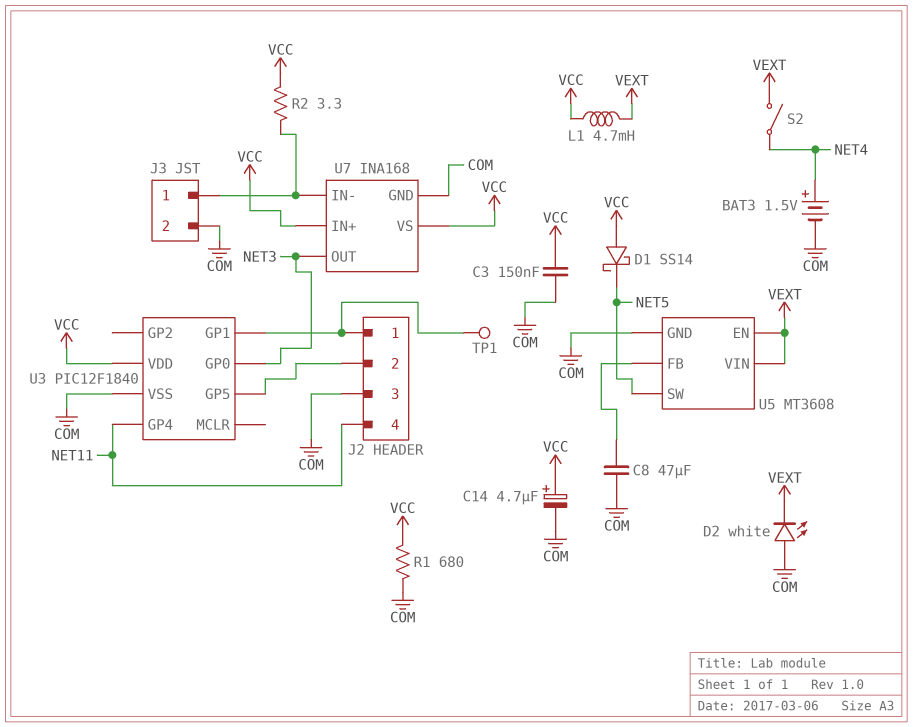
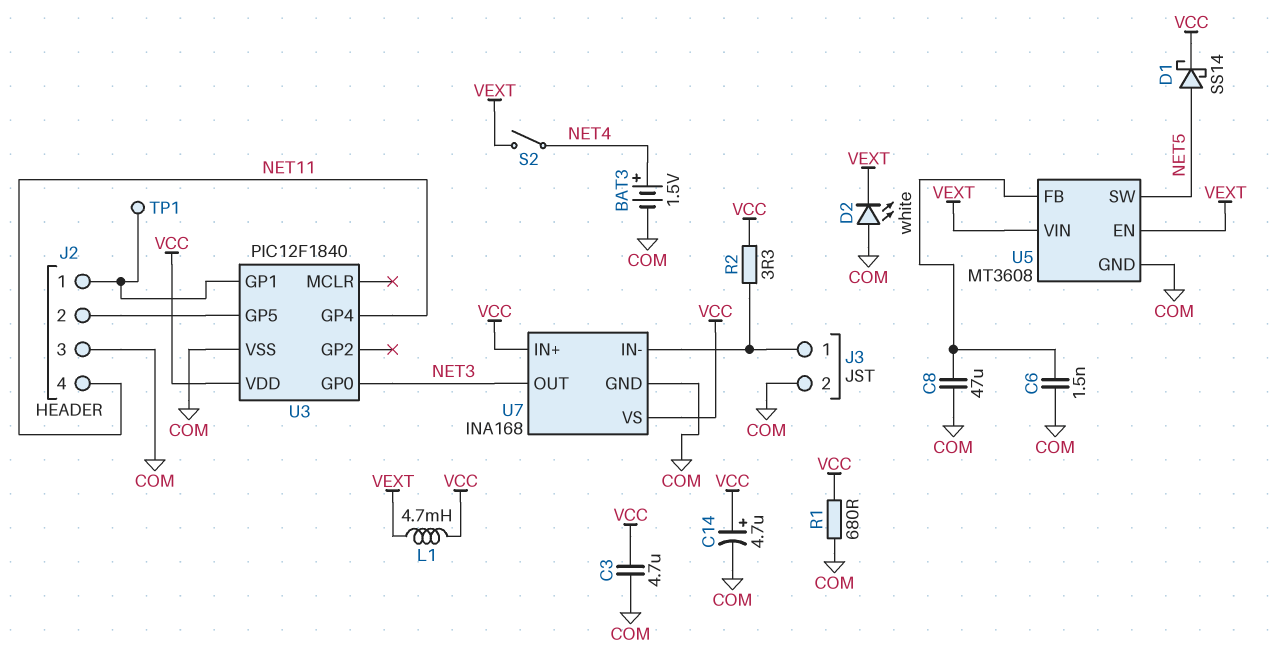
C3: 150nF (COM, VCC) -> 4.7uF (COM, VCC)
C6: none -> 1.5nF (COM, U5/FB)
D1: schottky SS14 (A VCC, K NET5) -> schottky SS14 (A NET5, K VCC)

